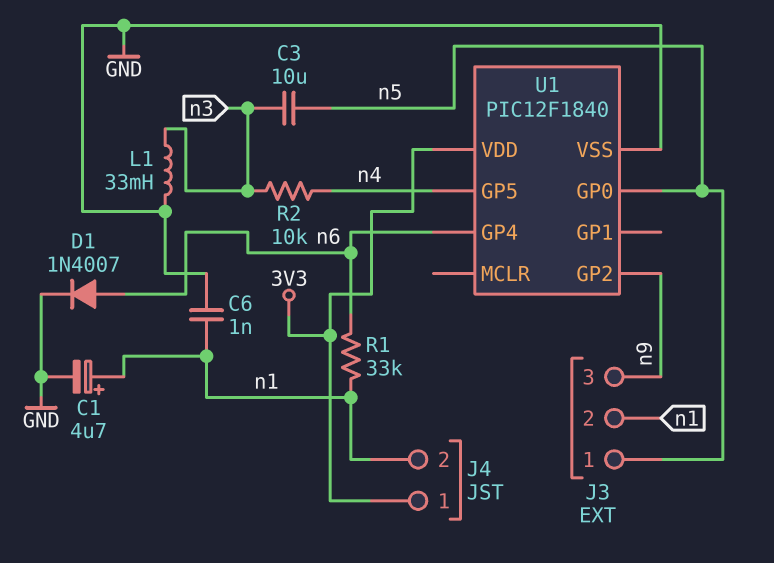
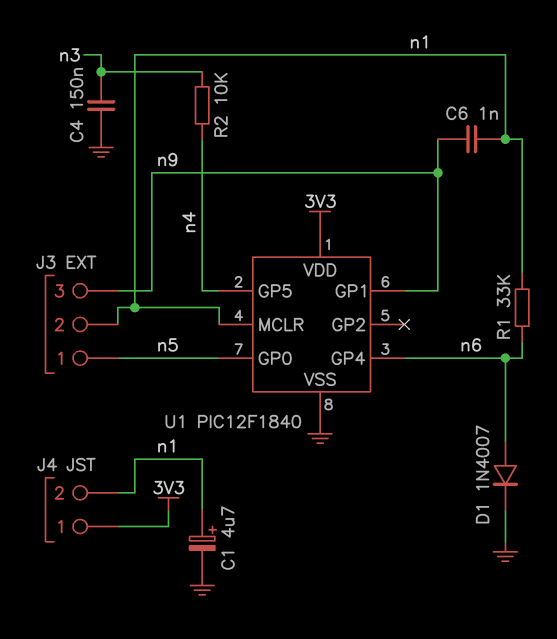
C3: 10uF (n3, n5) -> none
C4: none -> 150nF (GND, n3)
C6: 1nF (GND, n1) -> 1nF (n1, n9)
L1: 33mH (GND, n3) -> none
U1 pin GP1: none -> n9
U1 pin GP2: n9 -> none
U1 pin MCLR: none -> n1

